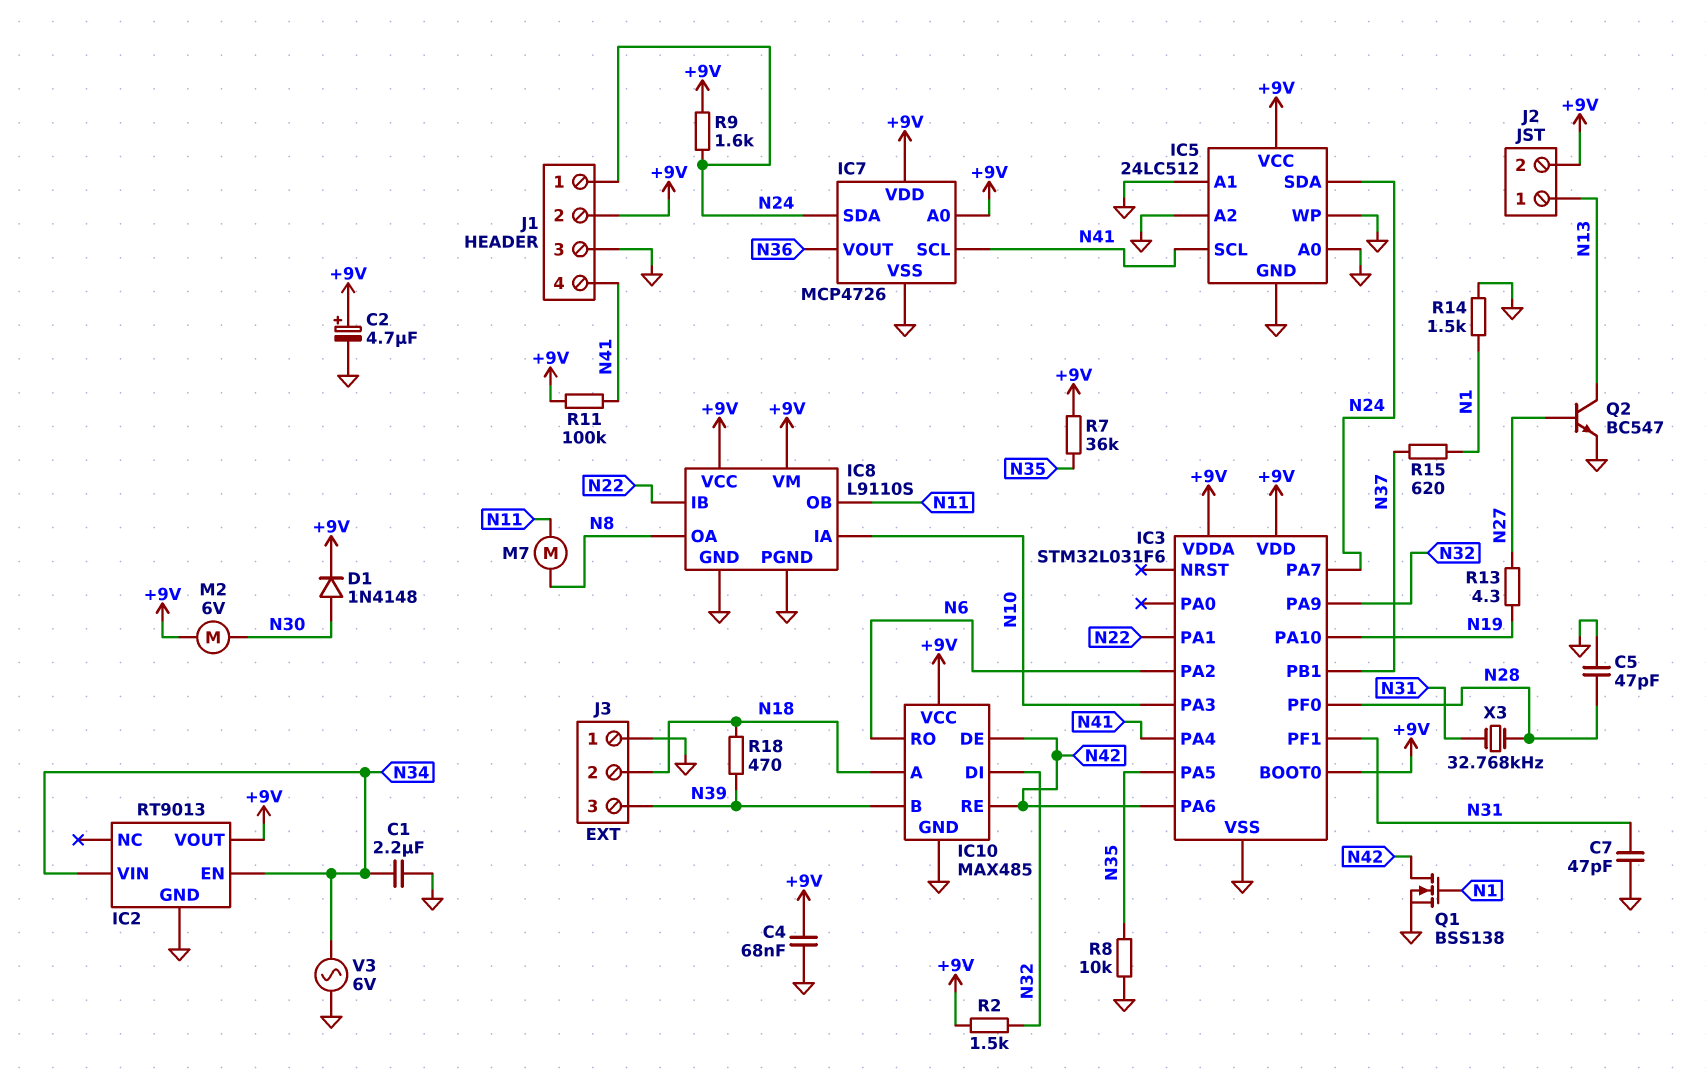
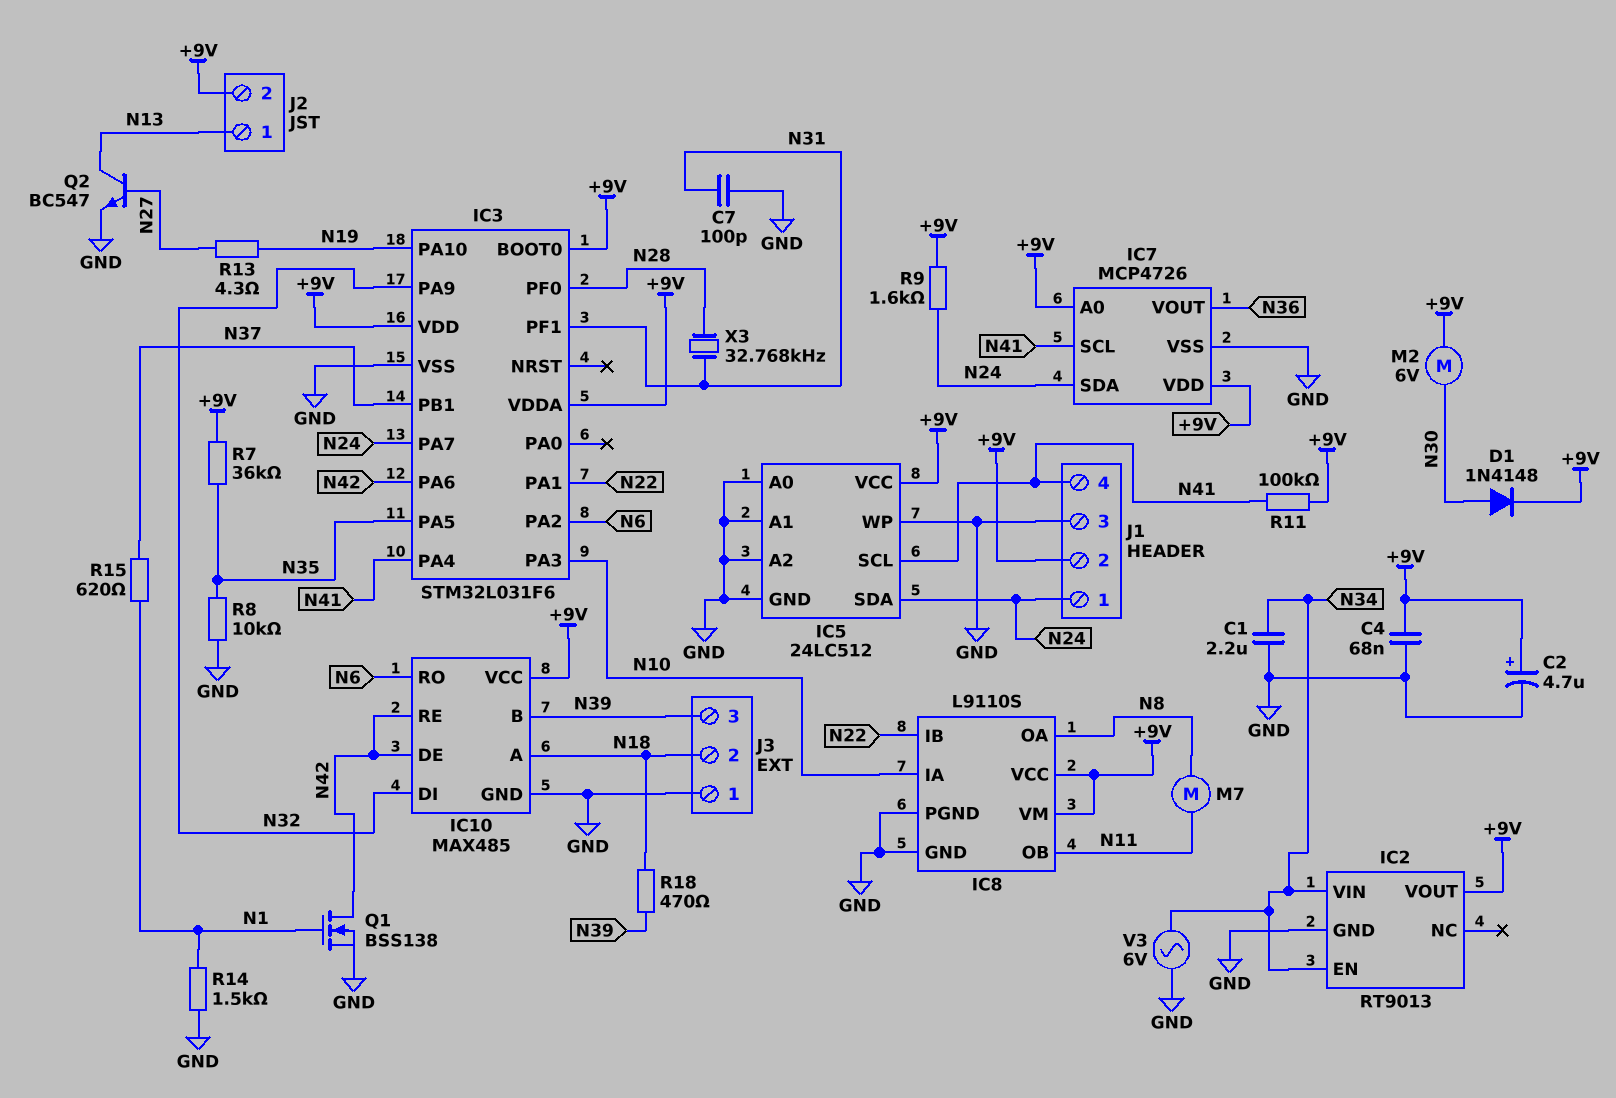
C5: 47pF (GND, N28) -> none
C7: 47pF (GND, N31) -> 100pF (GND, N31)
R2: 1.5k (+9V, N32) -> none

